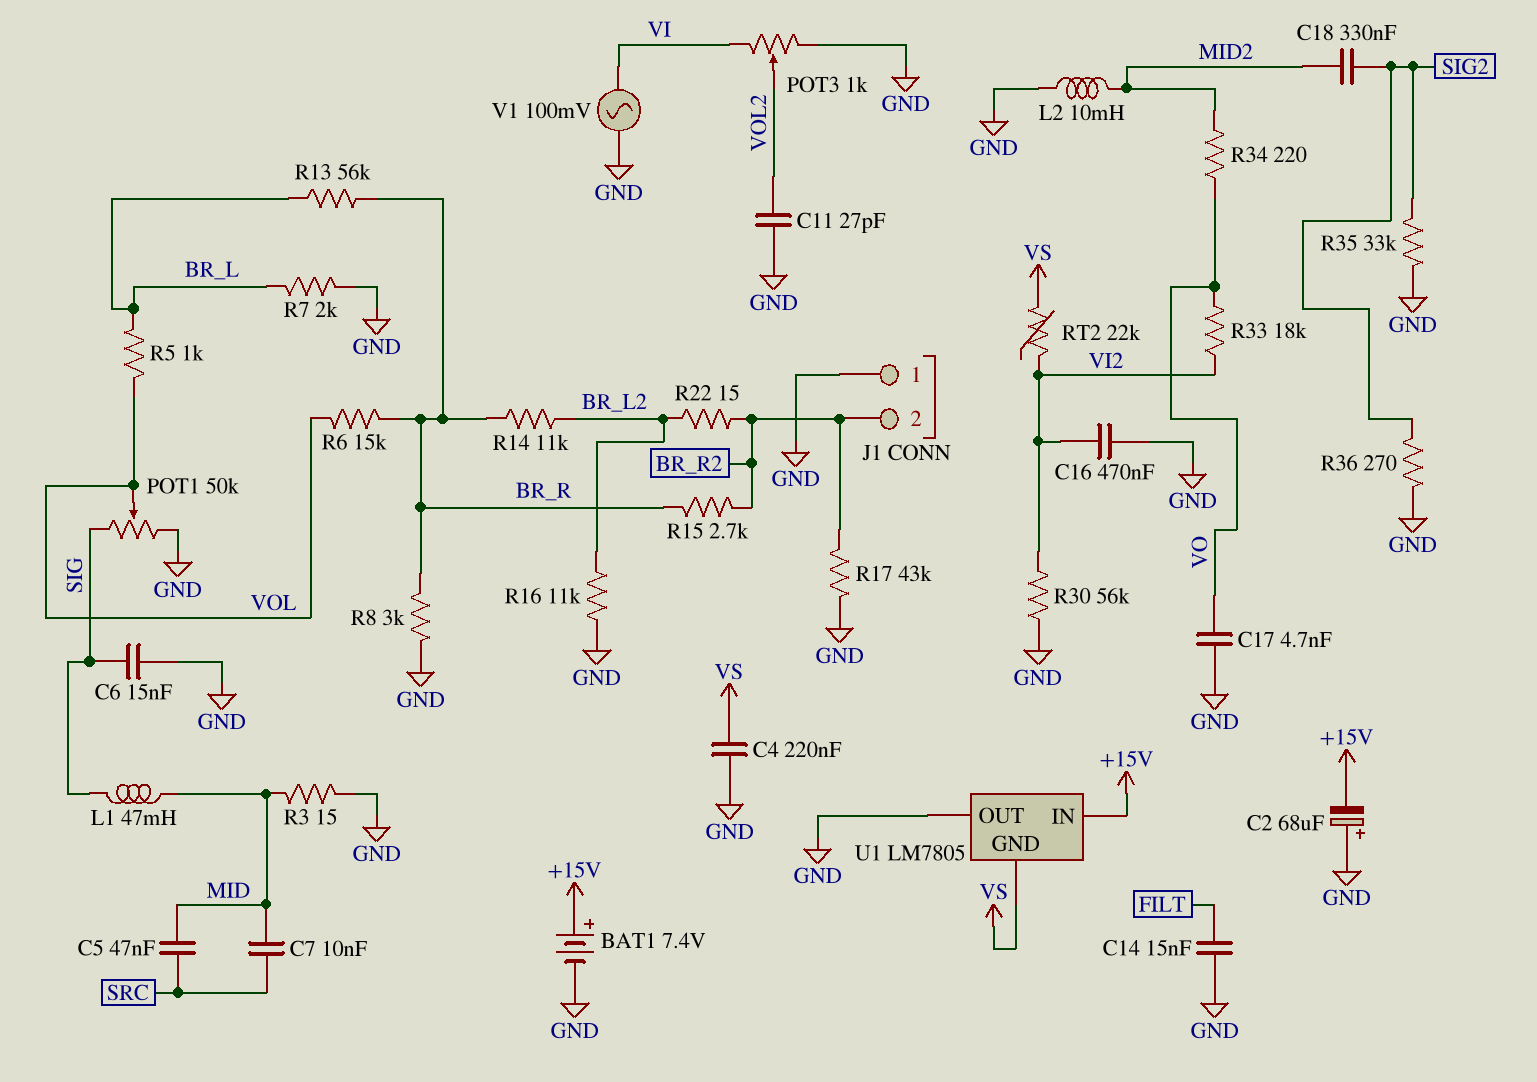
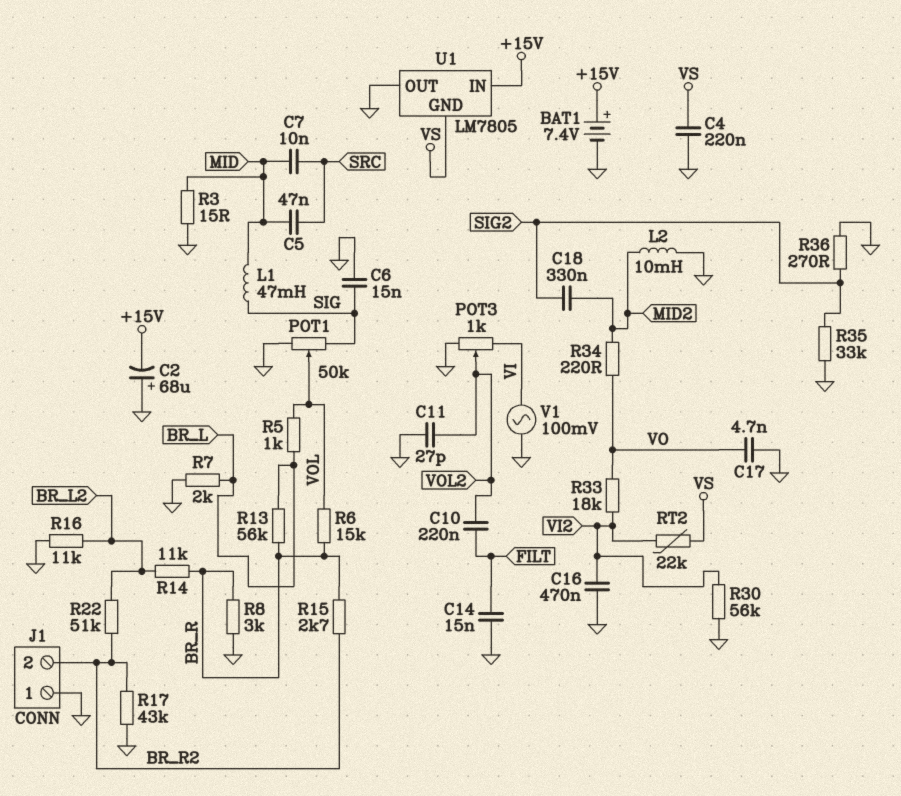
C10: none -> 220nF (FILT, VOL2)
R22: 15 (BR_L2, BR_R2) -> 51k (BR_L2, BR_R2)

